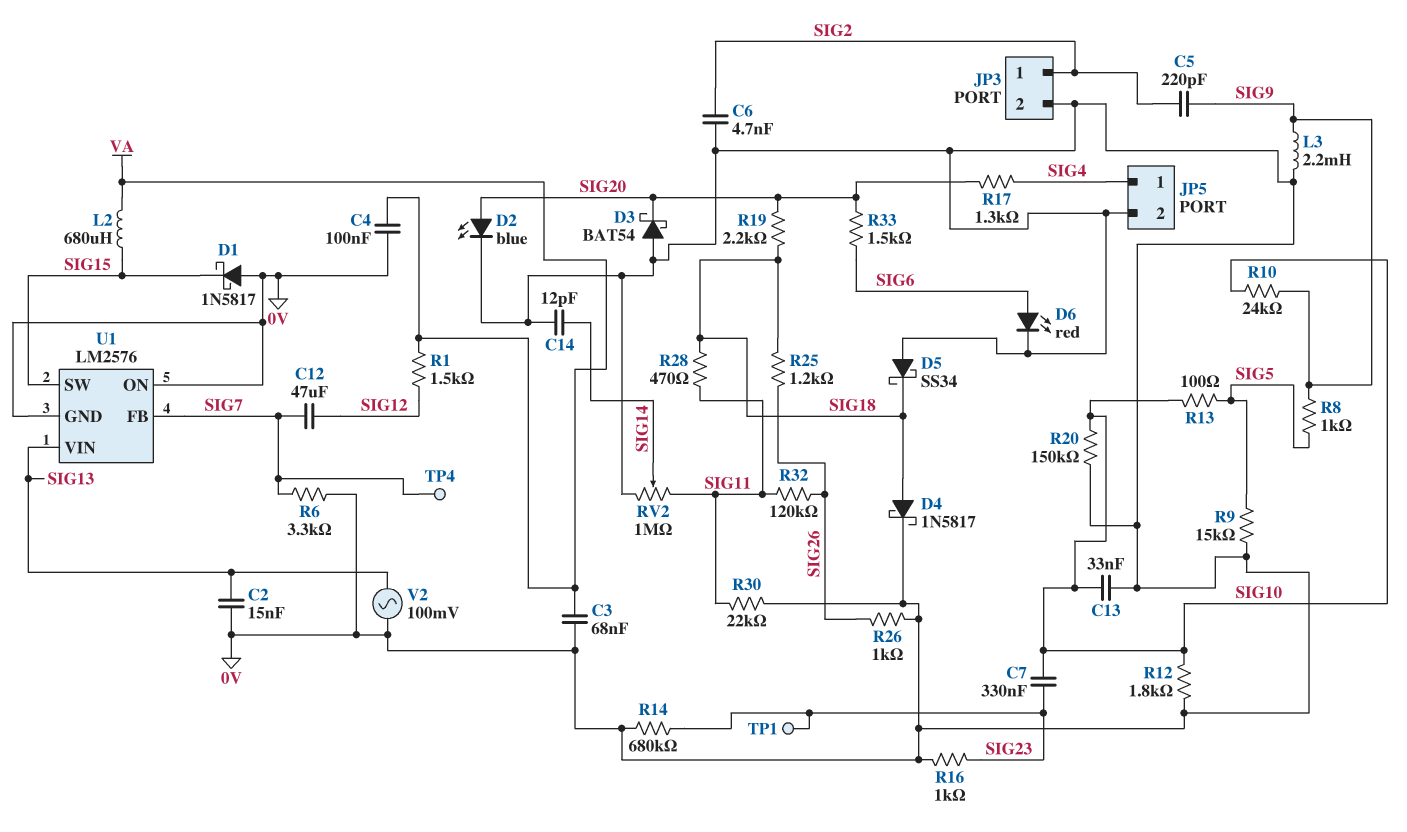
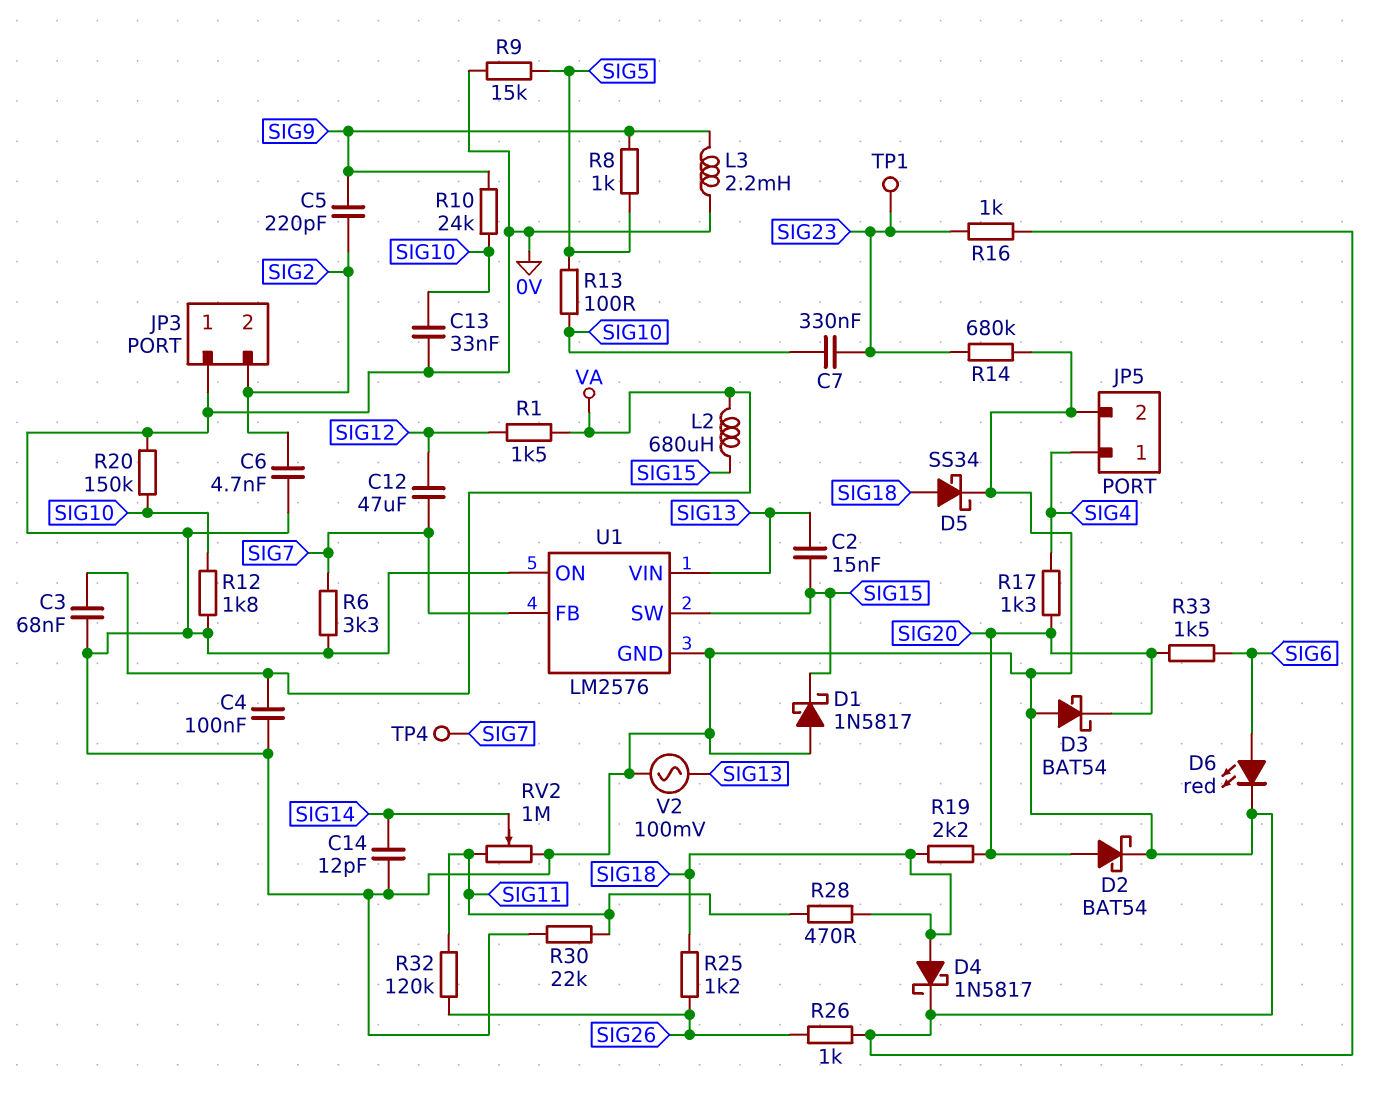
C2: 15nF (0V, SIG13) -> 15nF (SIG13, SIG15)
D2: LED blue (A SIG20, K 0V) -> schottky BAT54 (A SIG20, K 0V)
D5: schottky SS34 (A 0V, K SIG18) -> schottky SS34 (A SIG18, K 0V)
JP3 pin 1: SIG2 -> 0V
JP3 pin 2: 0V -> SIG2

